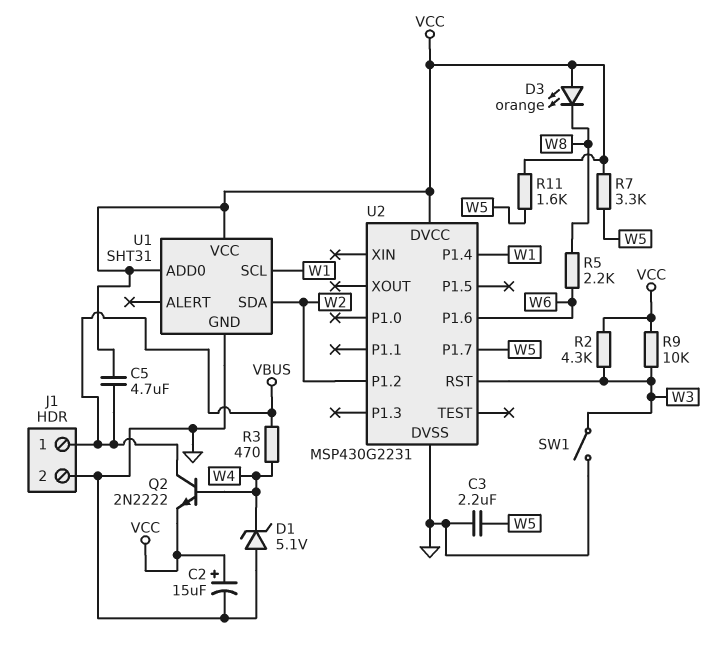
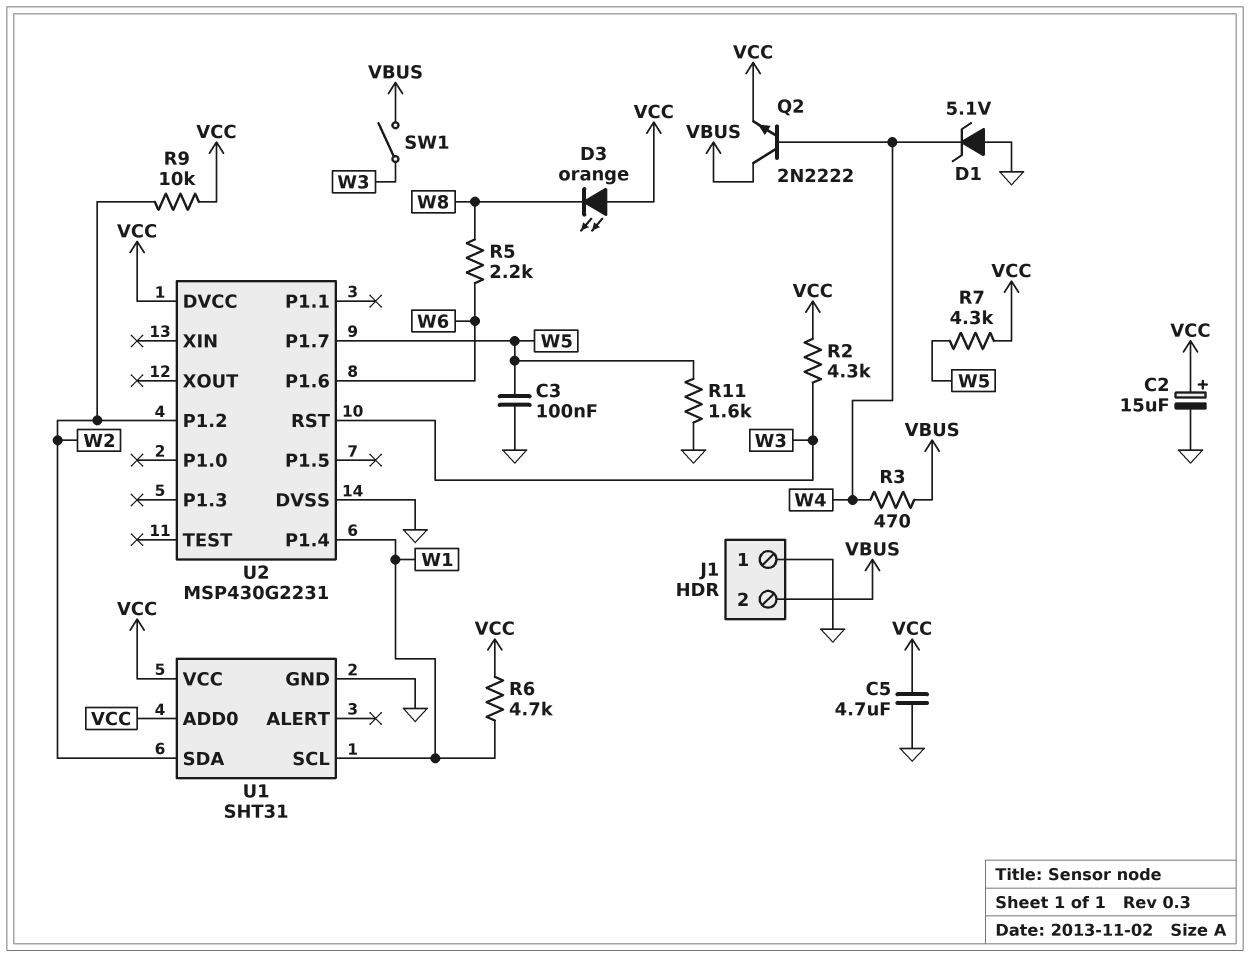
C3: 2.2uF (GND, W5) -> 100nF (GND, W5)
C5: 4.7uF (VBUS, VCC) -> 4.7uF (GND, VCC)
J1 pin 1: VBUS -> GND
J1 pin 2: GND -> VBUS
R6: none -> 4.7k (VCC, W1)
R7: 3.3k (VCC, W5) -> 4.3k (VCC, W5)
R9: 10k (VCC, W3) -> 10k (VCC, W2)
R11: 1.6k (VCC, W5) -> 1.6k (GND, W5)
SW1: switch (GND, W3) -> switch (VBUS, W3)

